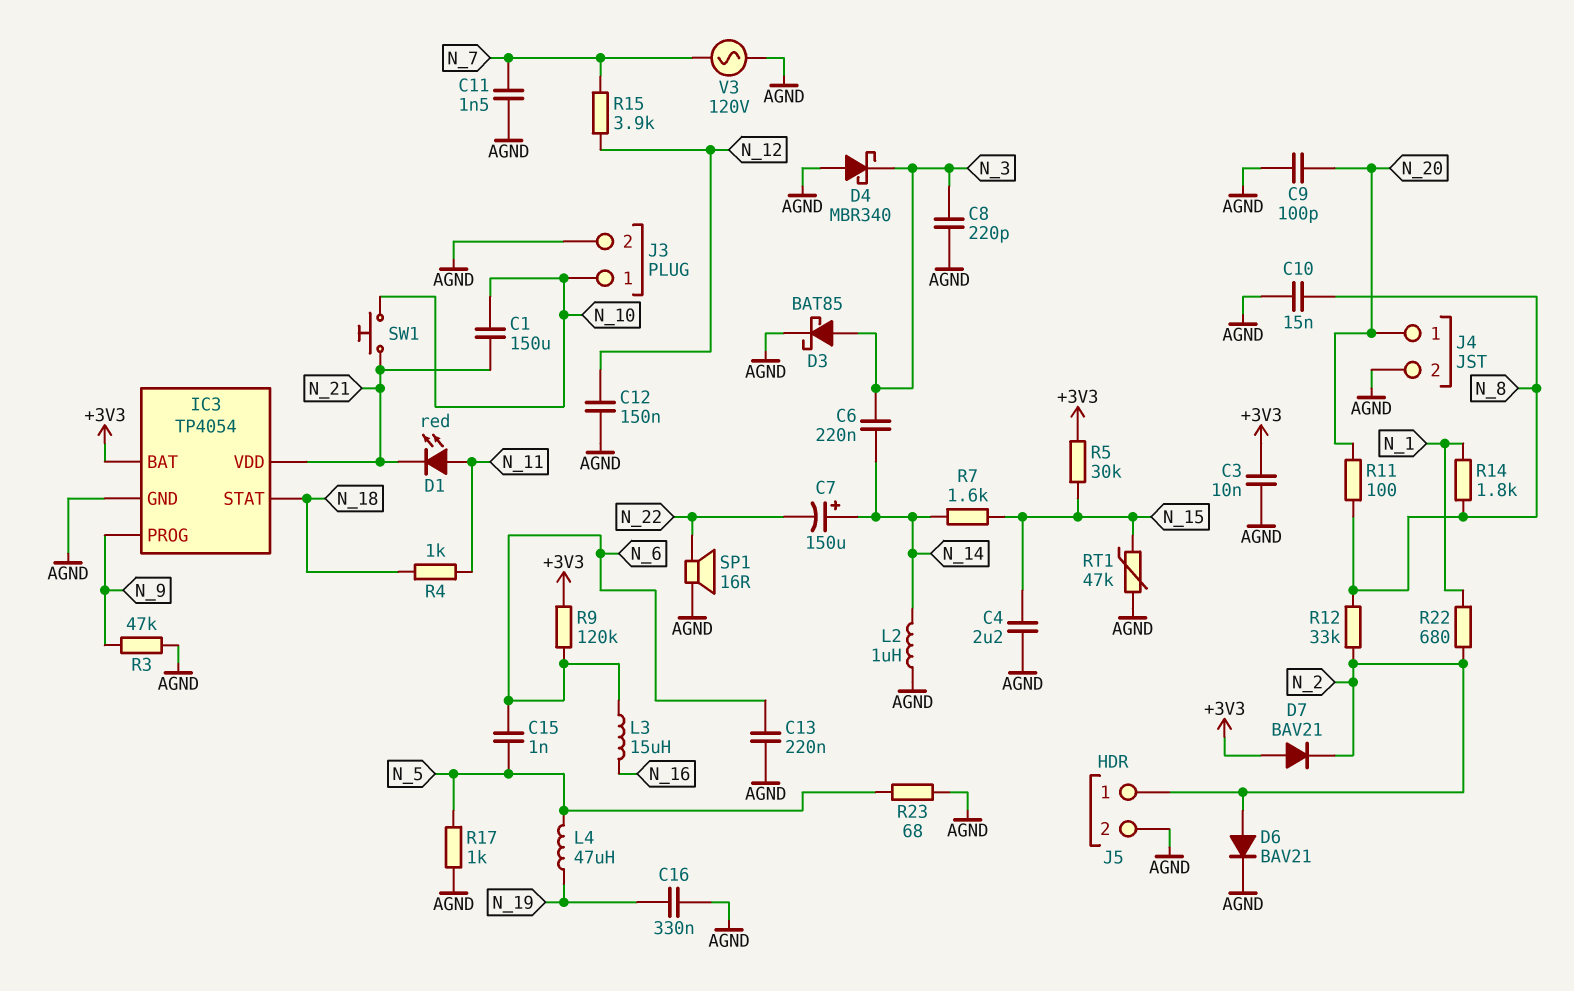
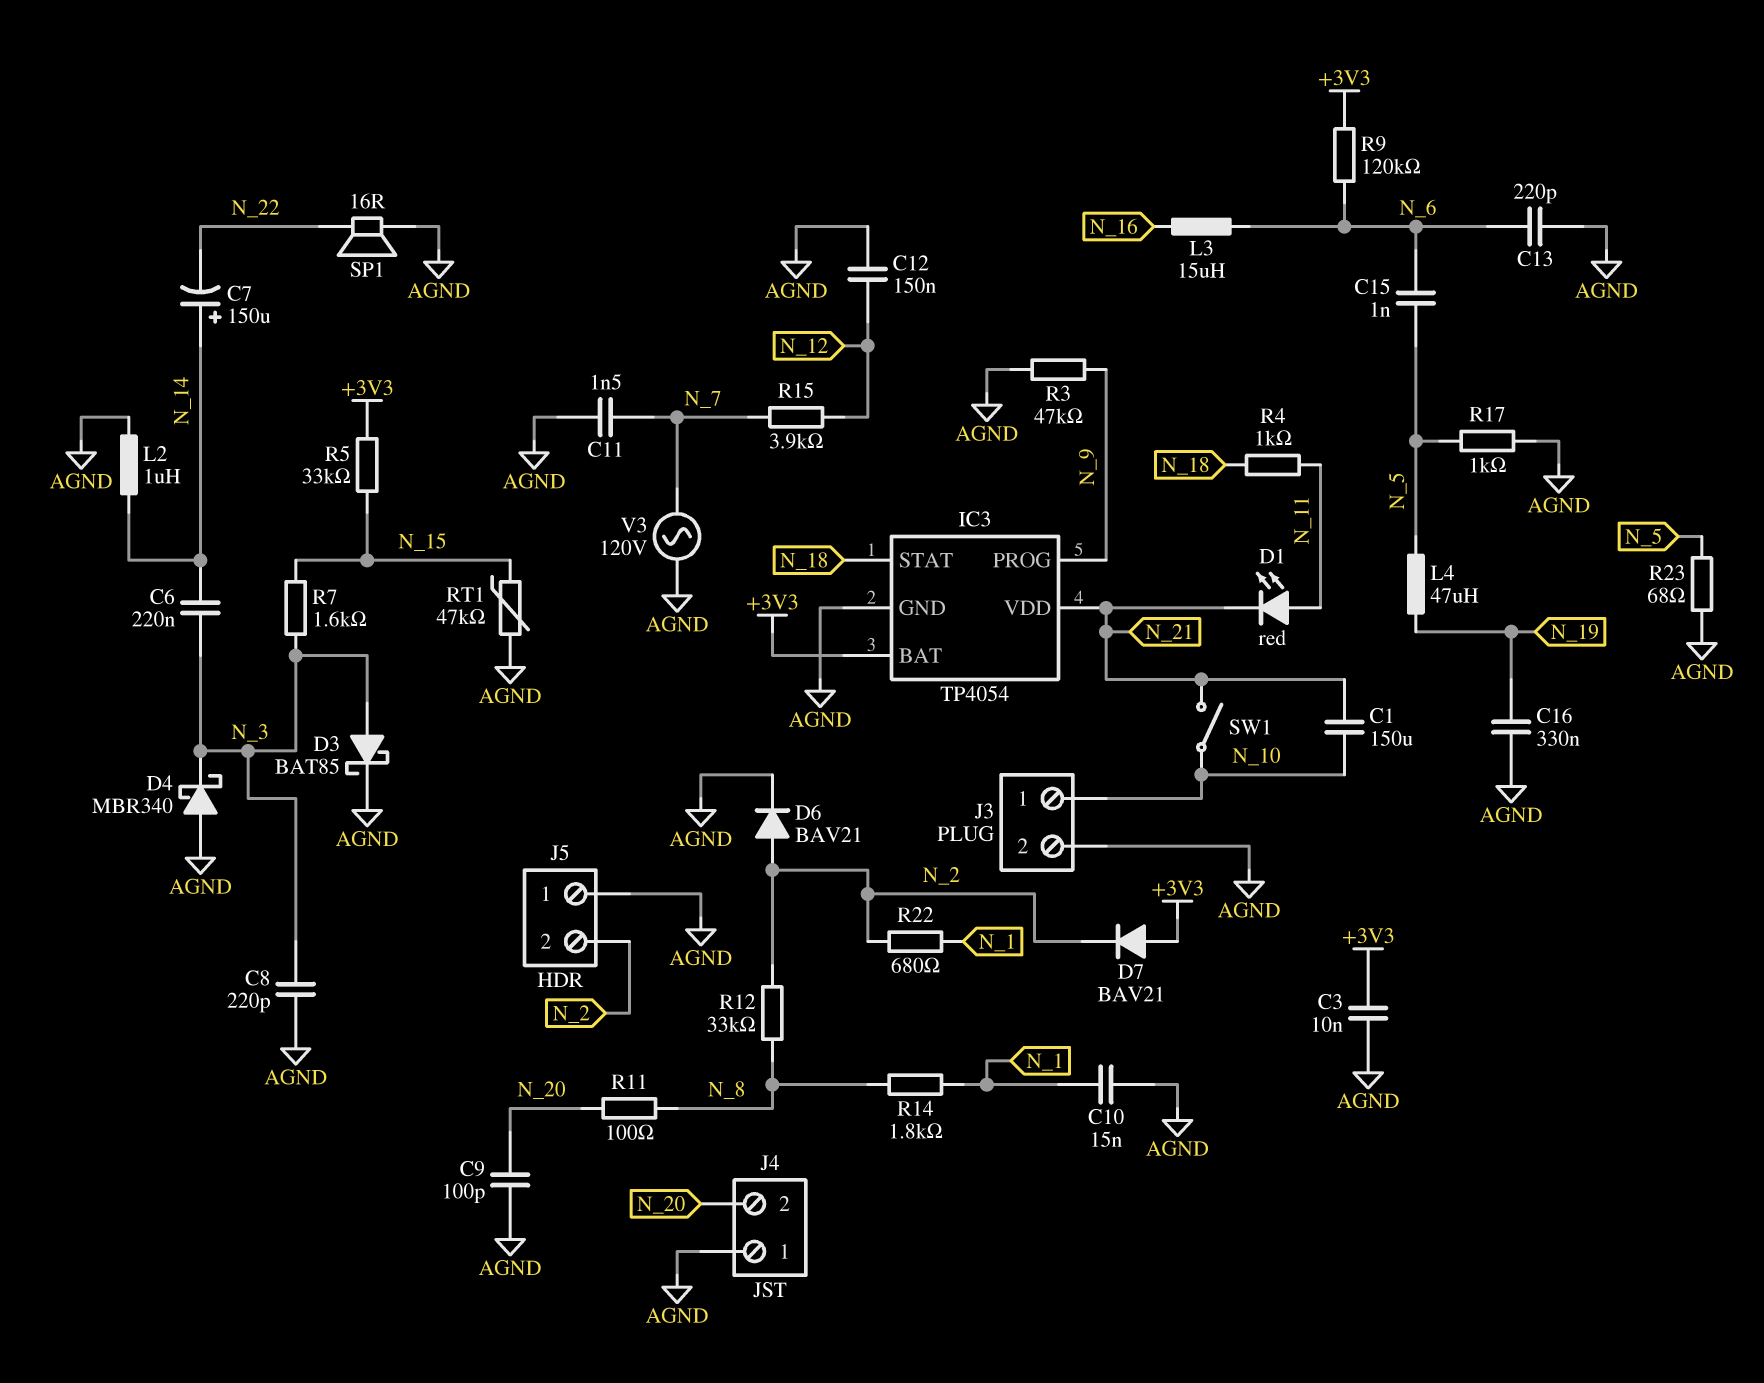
C4: 2.2uF (AGND, N_15) -> none
C10: 15nF (AGND, N_8) -> 15nF (AGND, N_1)
C13: 220nF (AGND, N_6) -> 220pF (AGND, N_6)
J4 pin 1: N_20 -> AGND
J4 pin 2: AGND -> N_20
J5 pin 1: N_2 -> AGND
J5 pin 2: AGND -> N_2
R5: 30k (+3V3, N_15) -> 33k (+3V3, N_15)
R7: 1.6k (N_14, N_15) -> 1.6k (N_3, N_15)
SW1: button (N_10, N_21) -> switch (N_10, N_21)

